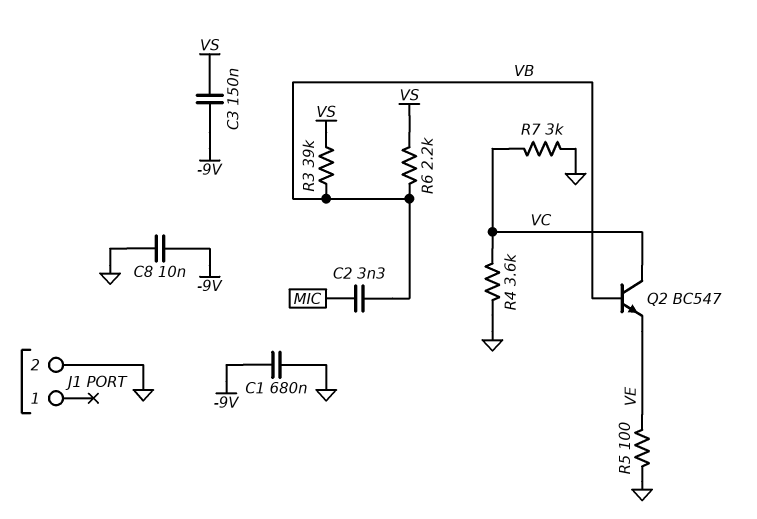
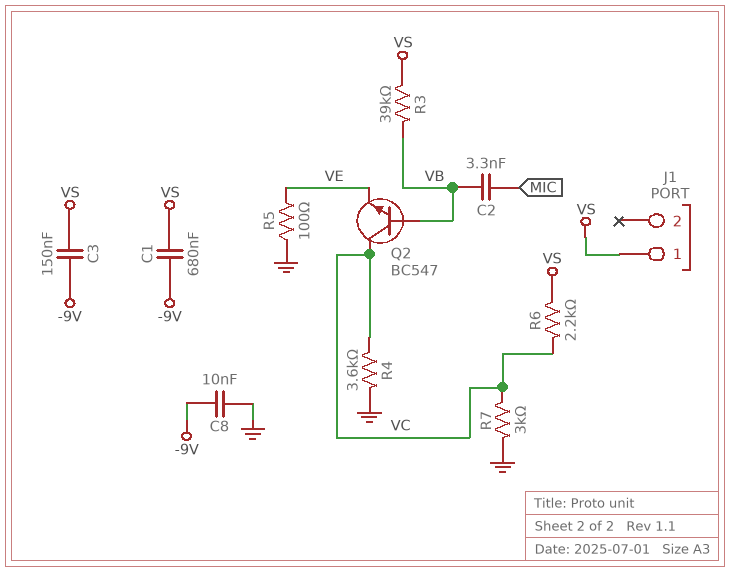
C1: 680nF (-9V, GND) -> 680nF (-9V, VS)
J1 pin 1: none -> VS
J1 pin 2: GND -> none
R6: 2.2k (VB, VS) -> 2.2k (VC, VS)

